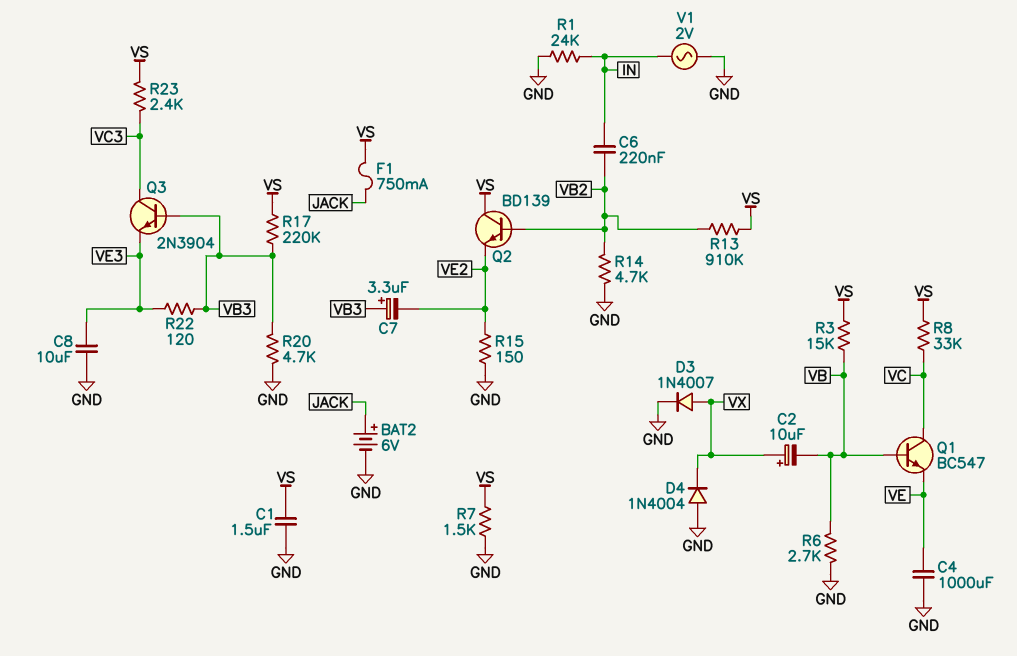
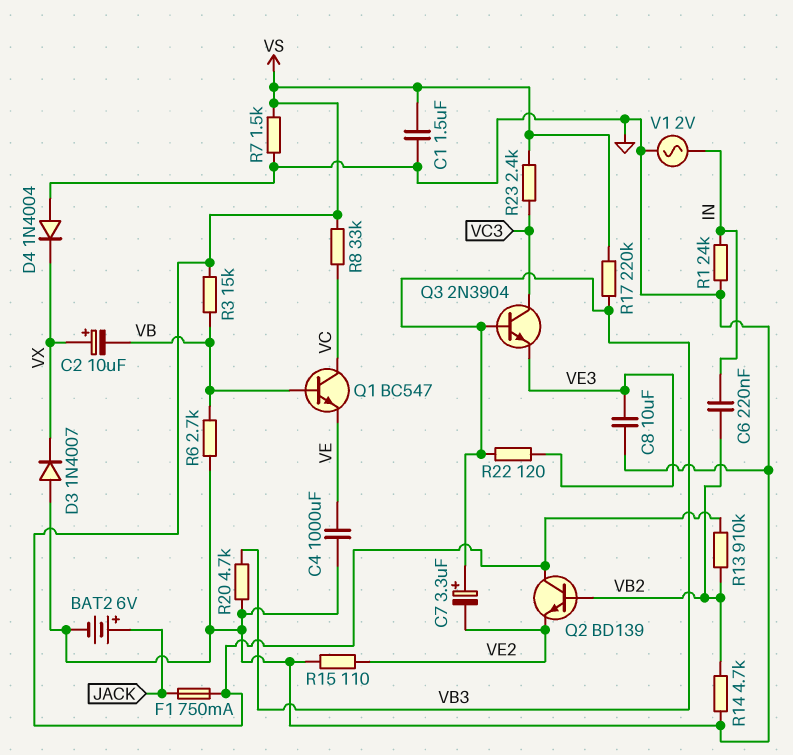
D3: diode 1N4007 (A VX, K GND) -> diode 1N4007 (A GND, K VX)
R15: 150 (GND, VE2) -> 110 (GND, VE2)

